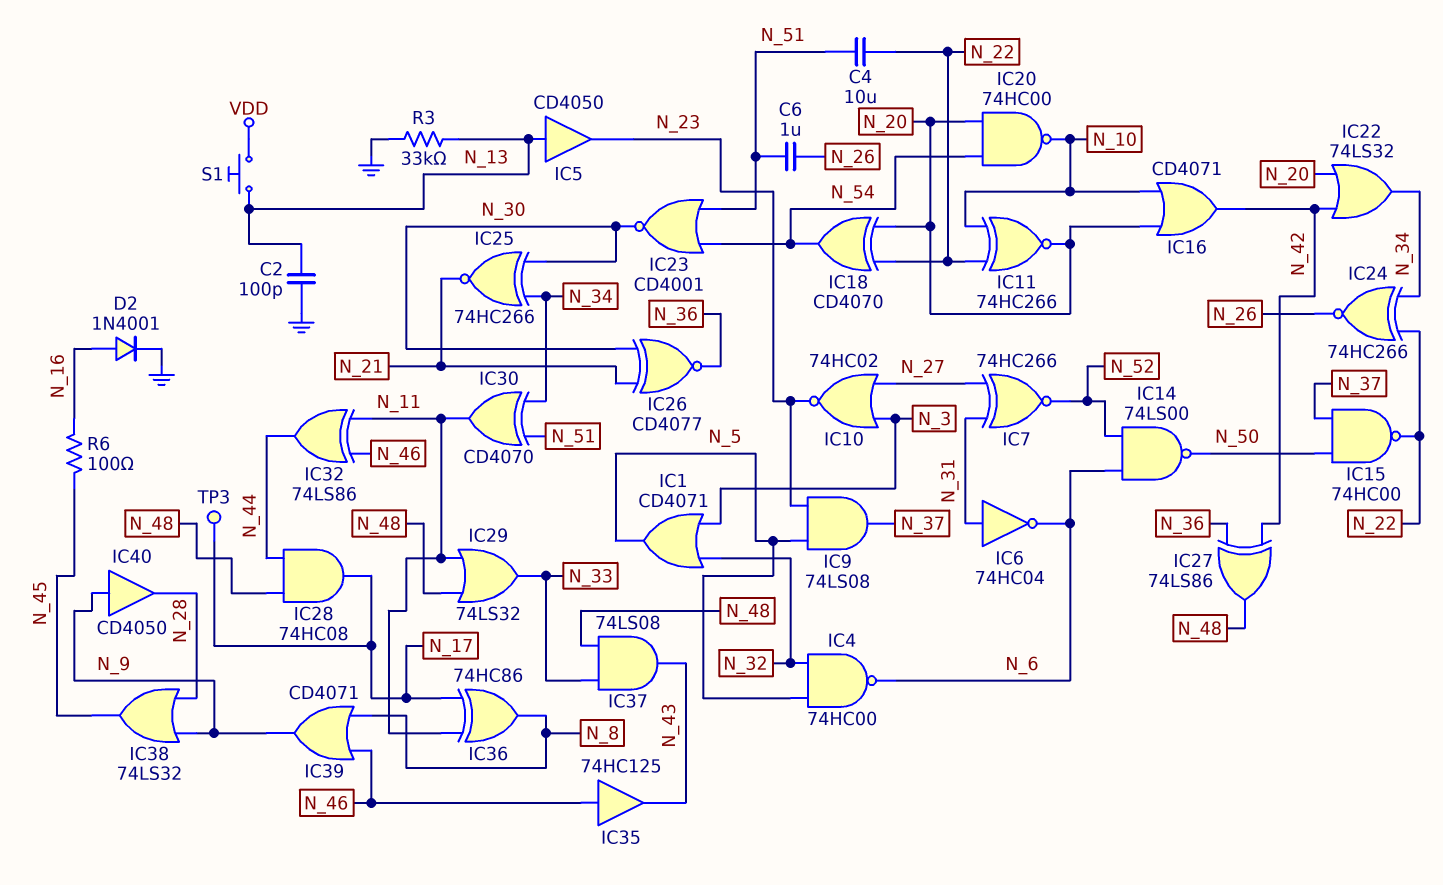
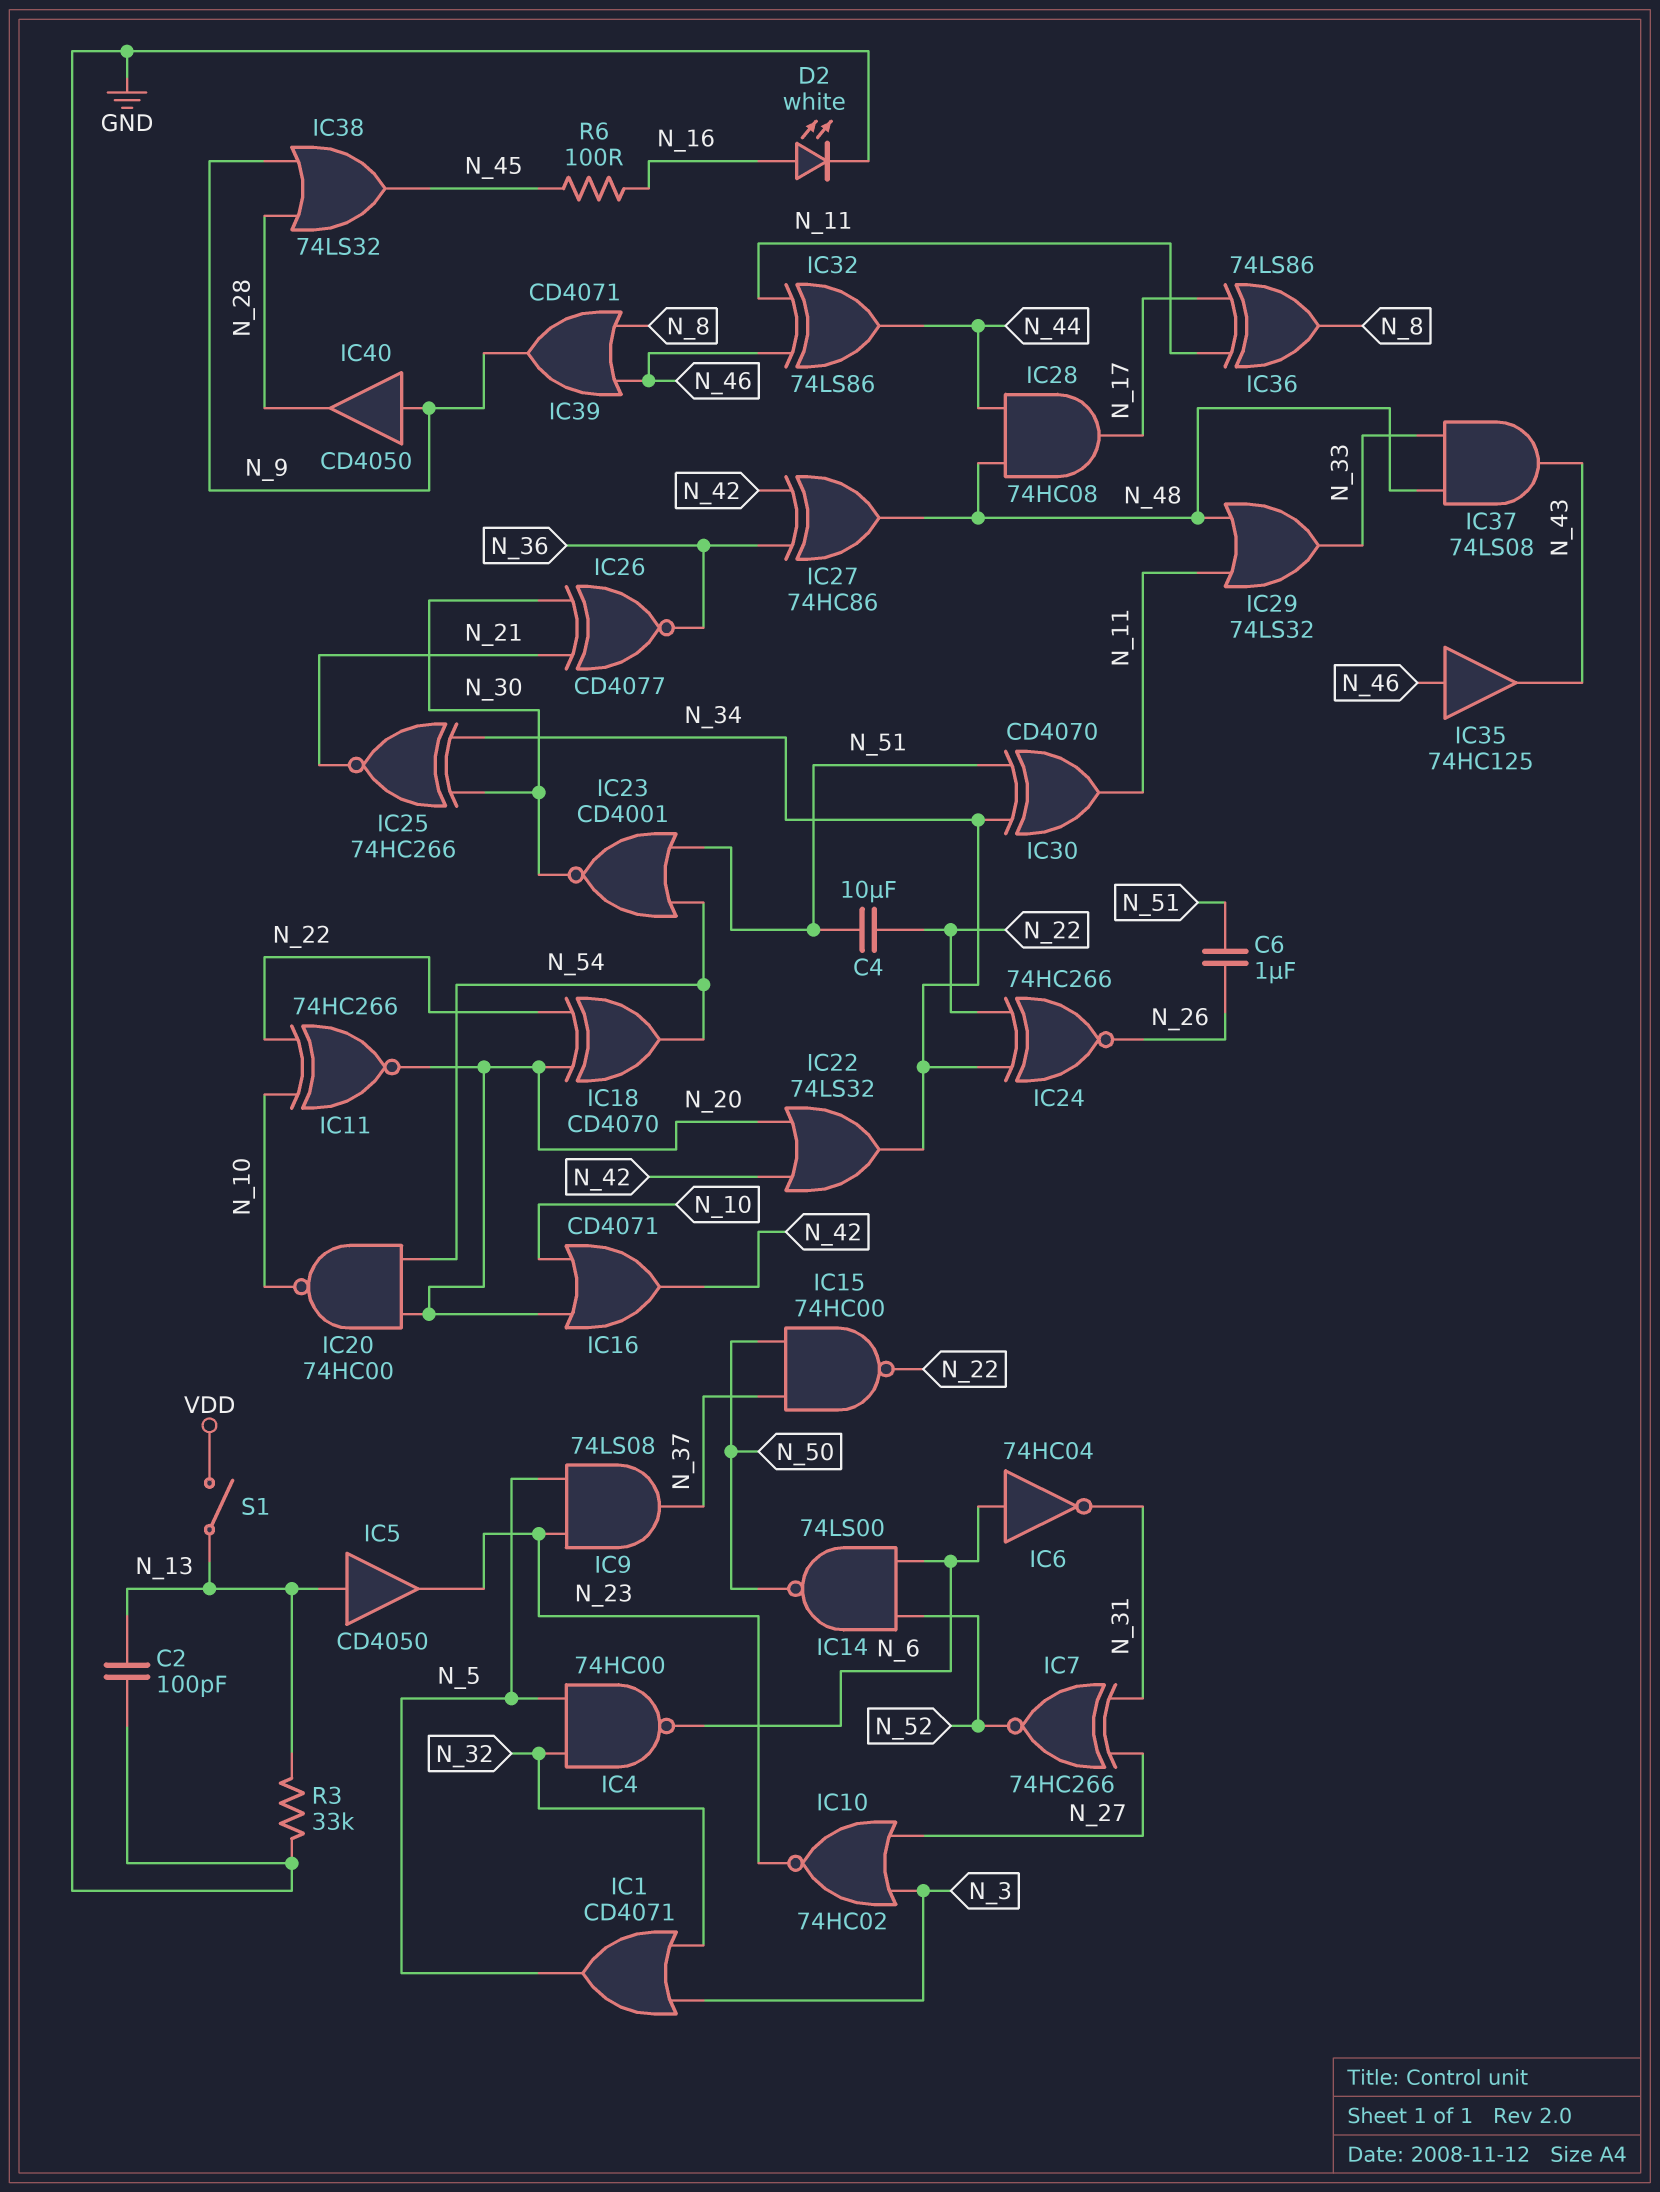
D2: diode 1N4001 (A N_16, K GND) -> LED white (A N_16, K GND)
IC6: NOT 74HC04 (in N_31, out N_6) -> NOT 74HC04 (in N_6, out N_31)
IC27: XOR 74LS86 (in N_36, in N_42, out N_48) -> XOR 74HC86 (in N_36, in N_42, out N_48)
IC36: XOR 74HC86 (in N_11, in N_17, out N_8) -> XOR 74LS86 (in N_11, in N_17, out N_8)
S1: button (N_13, VDD) -> switch (N_13, VDD)
TP3: test point (N_17) -> none

